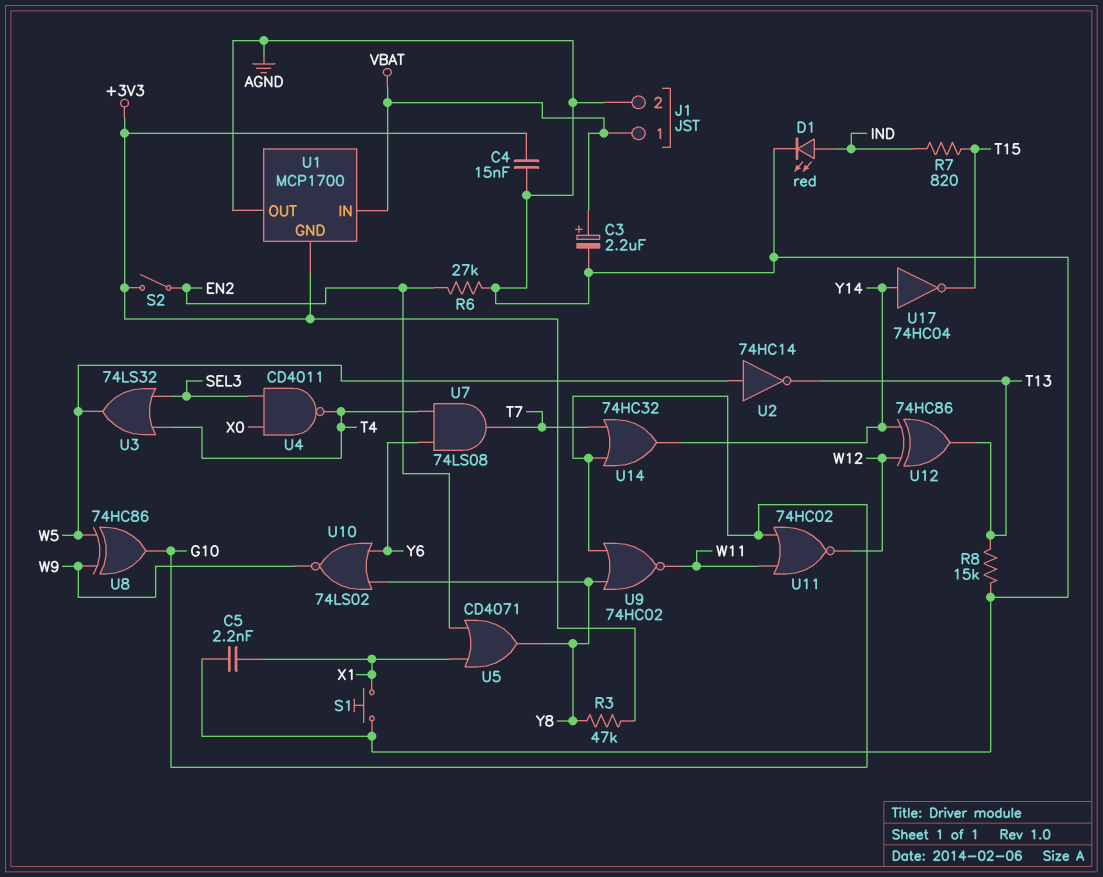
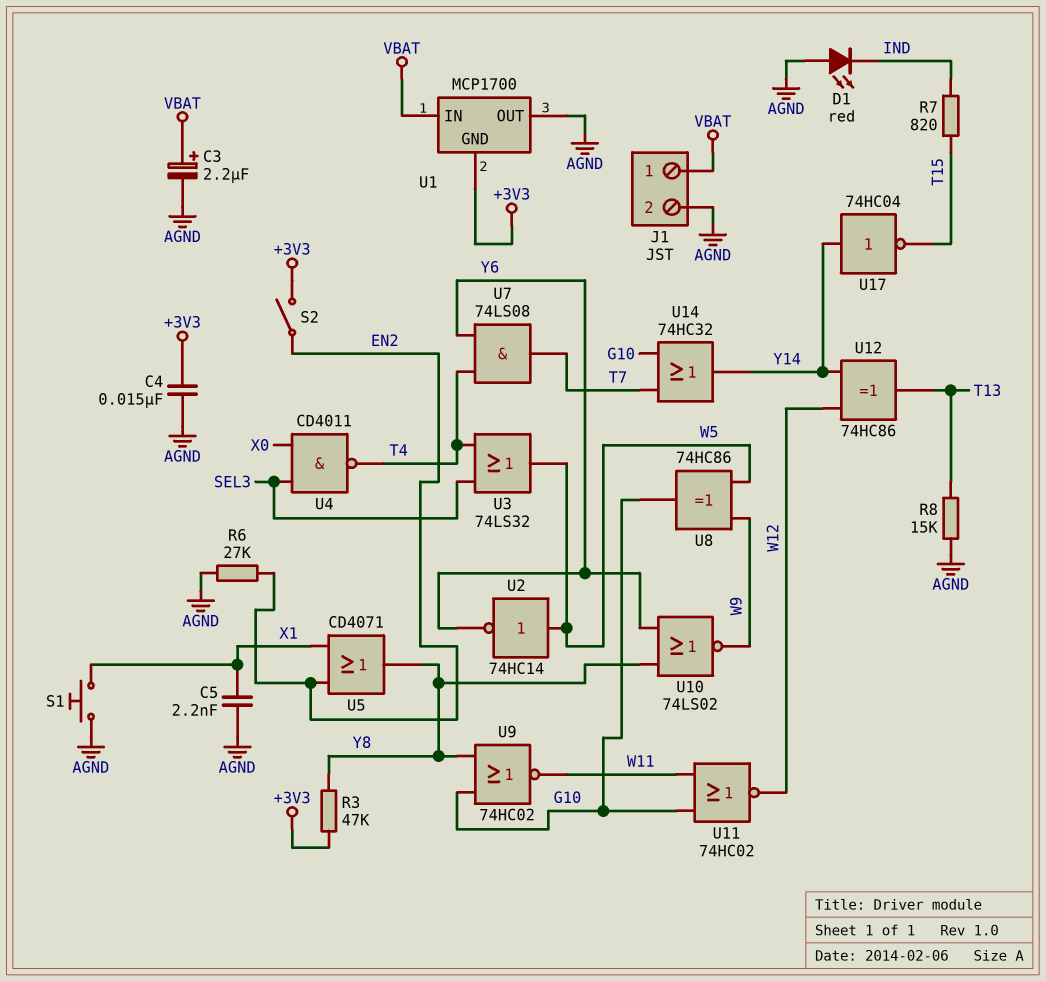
D1: LED red (A IND, K AGND) -> LED red (A AGND, K IND)
U2: NOT 74HC14 (in W5, out T13) -> NOT 74HC14 (in W5, out Y6)

